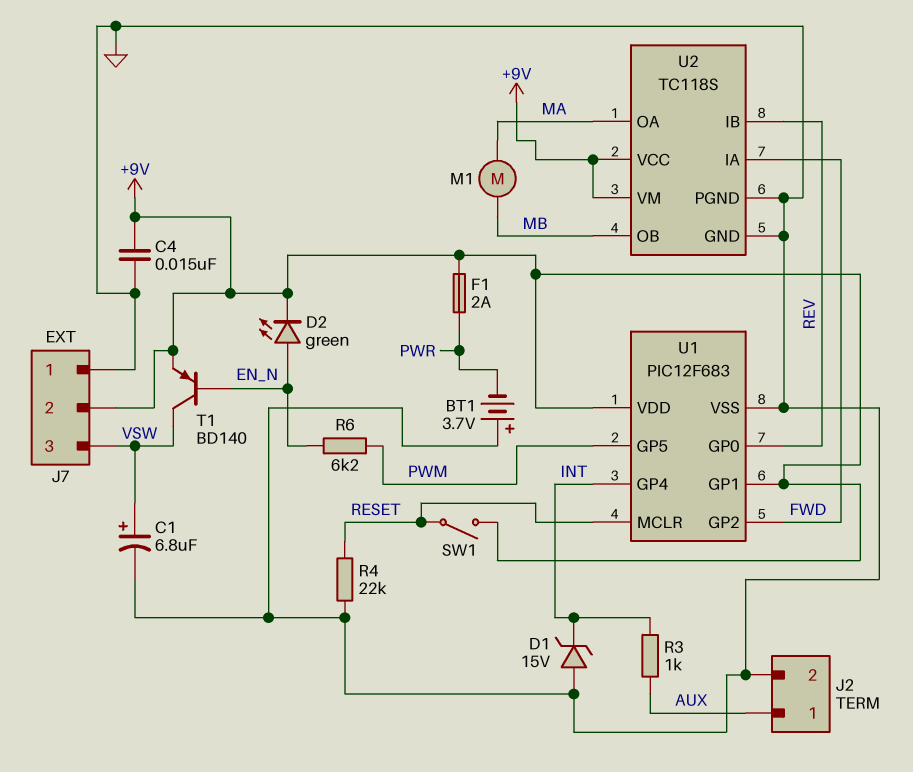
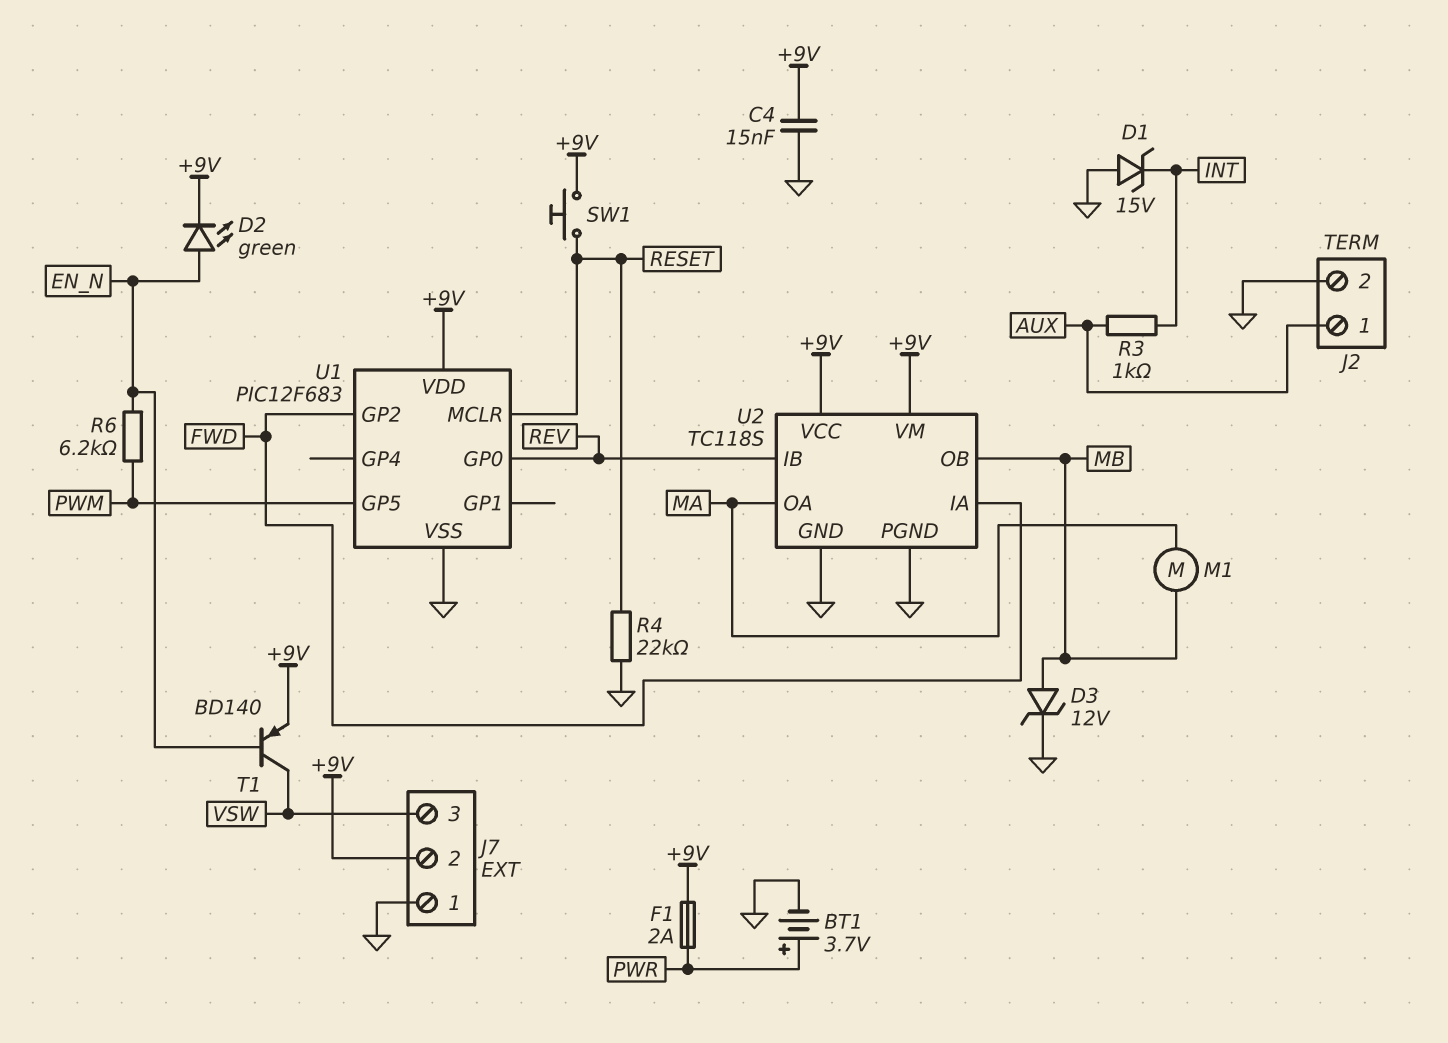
BT1: 3.7V (plus GND, minus PWR) -> 3.7V (plus PWR, minus GND)
C1: 6.8uF (plus VSW, minus GND) -> none
D3: none -> zener 12V (A MB, K GND)
SW1: switch (+9V, RESET) -> button (+9V, RESET)
U1 pin GP1: +9V -> none
U1 pin GP4: INT -> none

